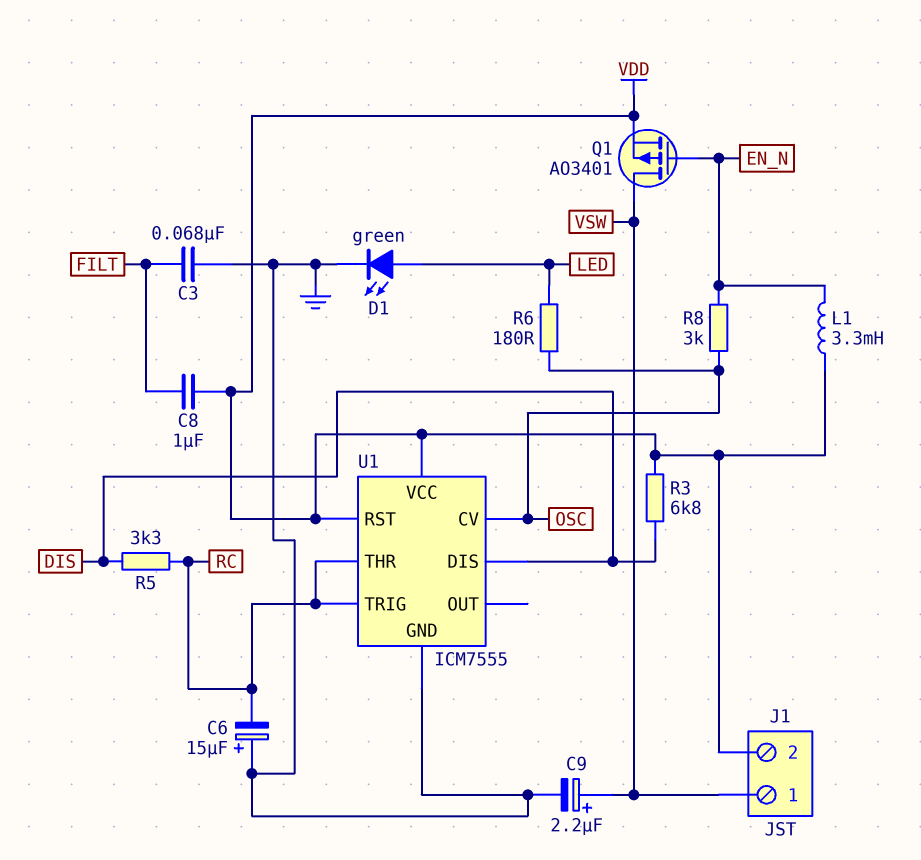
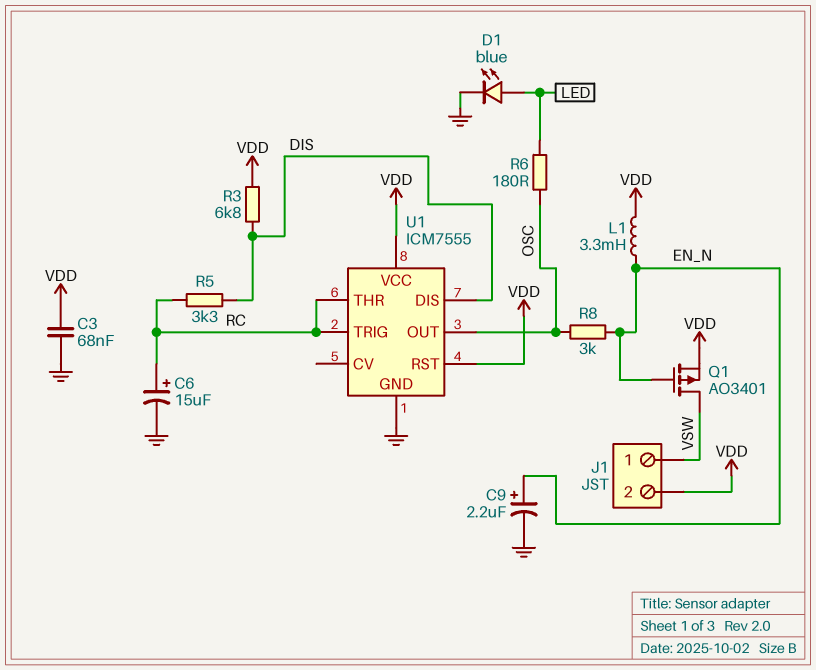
C3: 68nF (FILT, GND) -> 68nF (GND, VDD)
C6: 15uF (plus GND, minus RC) -> 15uF (plus RC, minus GND)
C8: 1uF (FILT, VDD) -> none
C9: 2.2uF (plus VSW, minus GND) -> 2.2uF (plus EN_N, minus GND)
D1: LED green (A LED, K GND) -> LED blue (A LED, K GND)
U1 pin CV: OSC -> none
U1 pin OUT: none -> OSC

